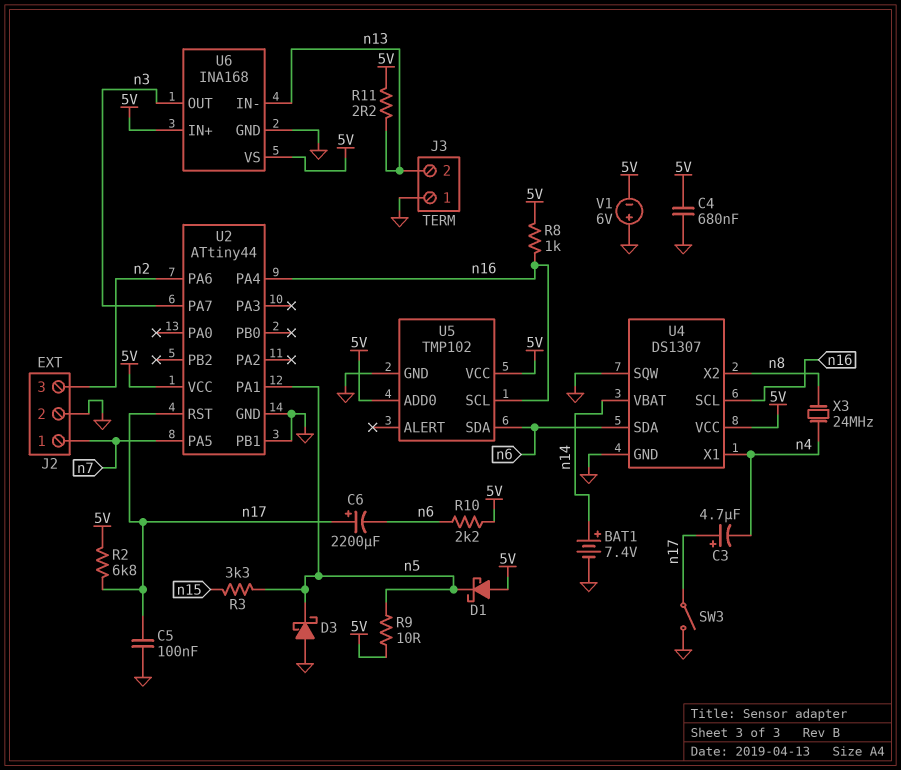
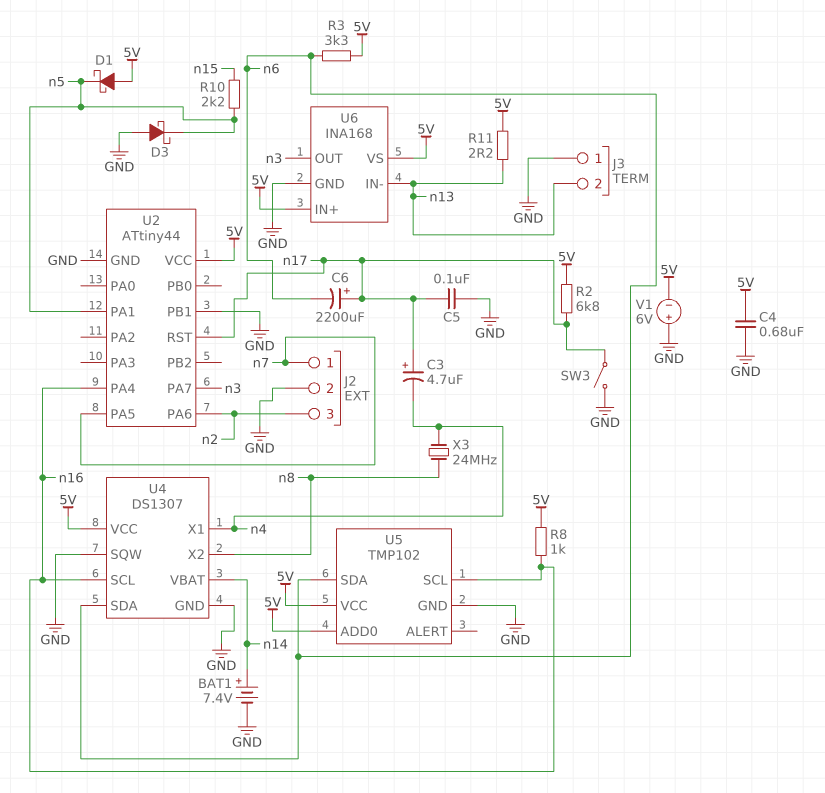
R3: 3.3k (n5, n15) -> 3.3k (5V, n6)
R9: 10 (5V, n5) -> none
R10: 2.2k (5V, n6) -> 2.2k (n5, n15)

